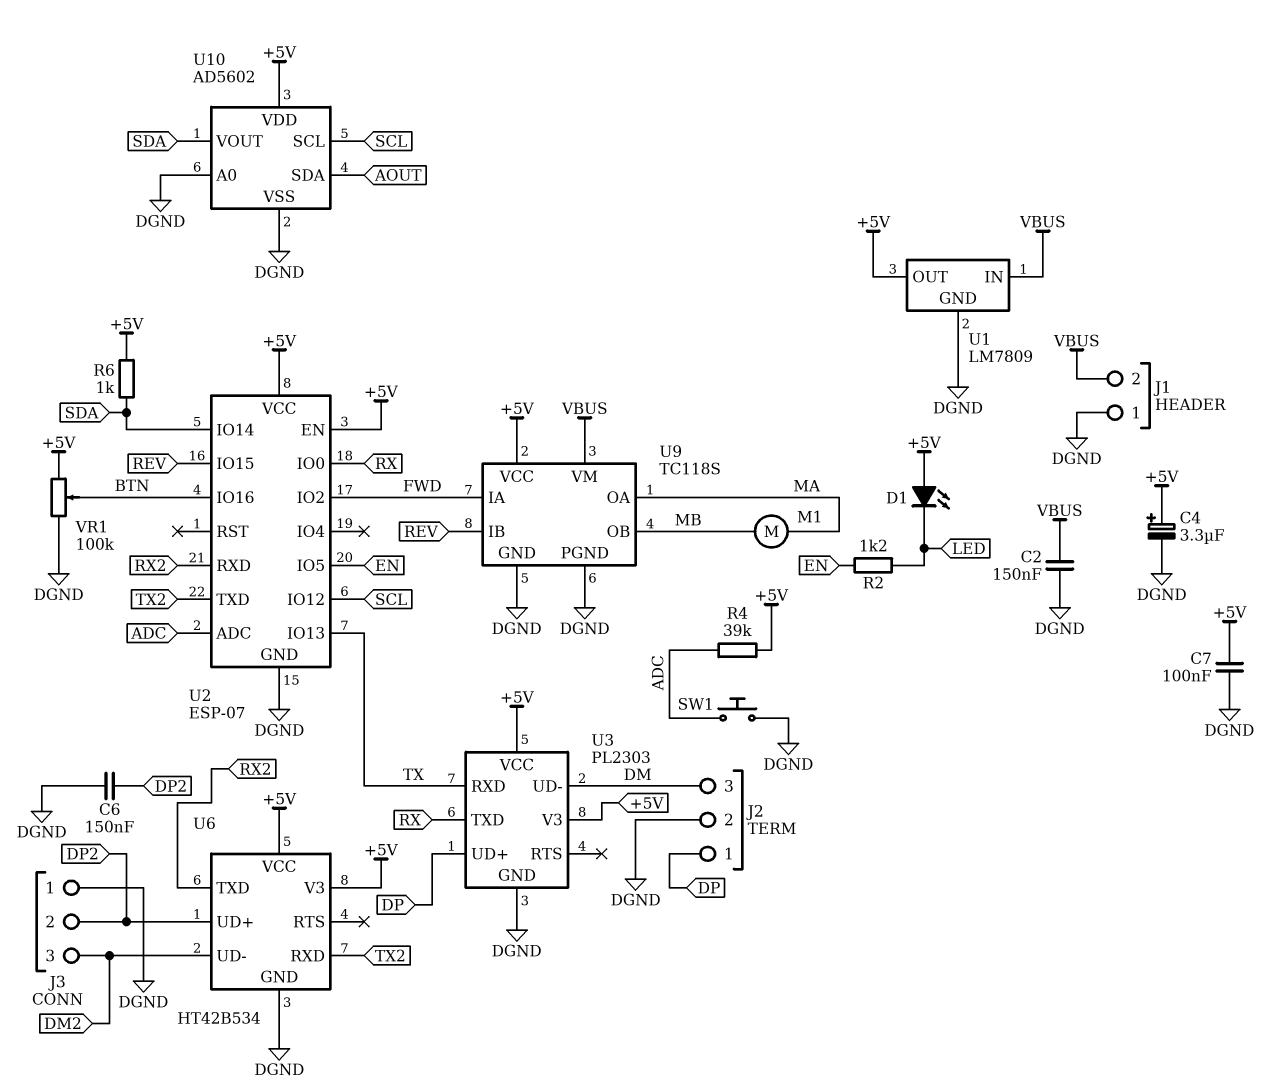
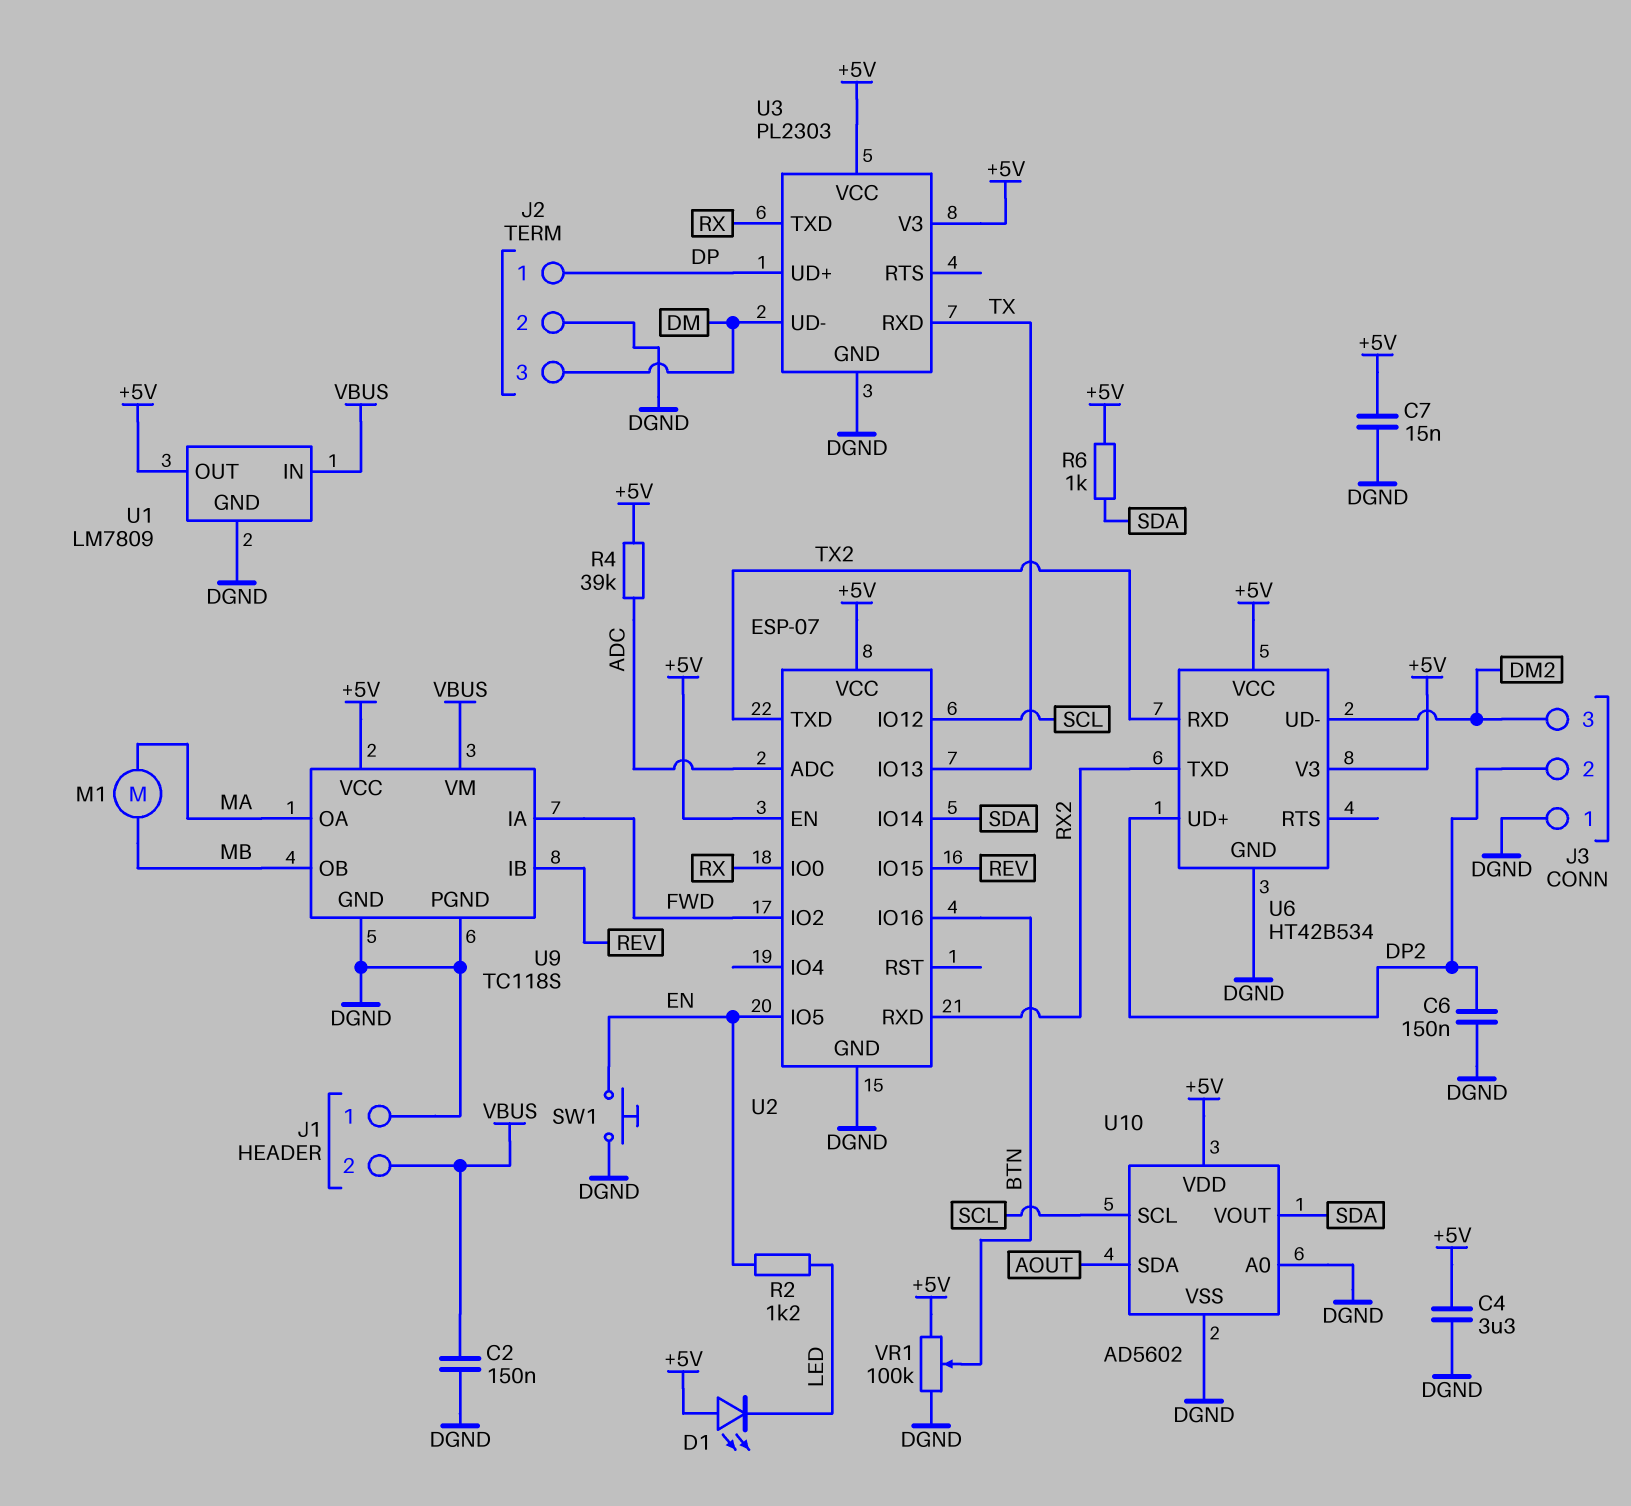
C4: 3.3uF (plus +5V, minus DGND) -> 3.3uF (+5V, DGND)
C7: 100nF (+5V, DGND) -> 15nF (+5V, DGND)
SW1: button (ADC, DGND) -> button (DGND, EN)

